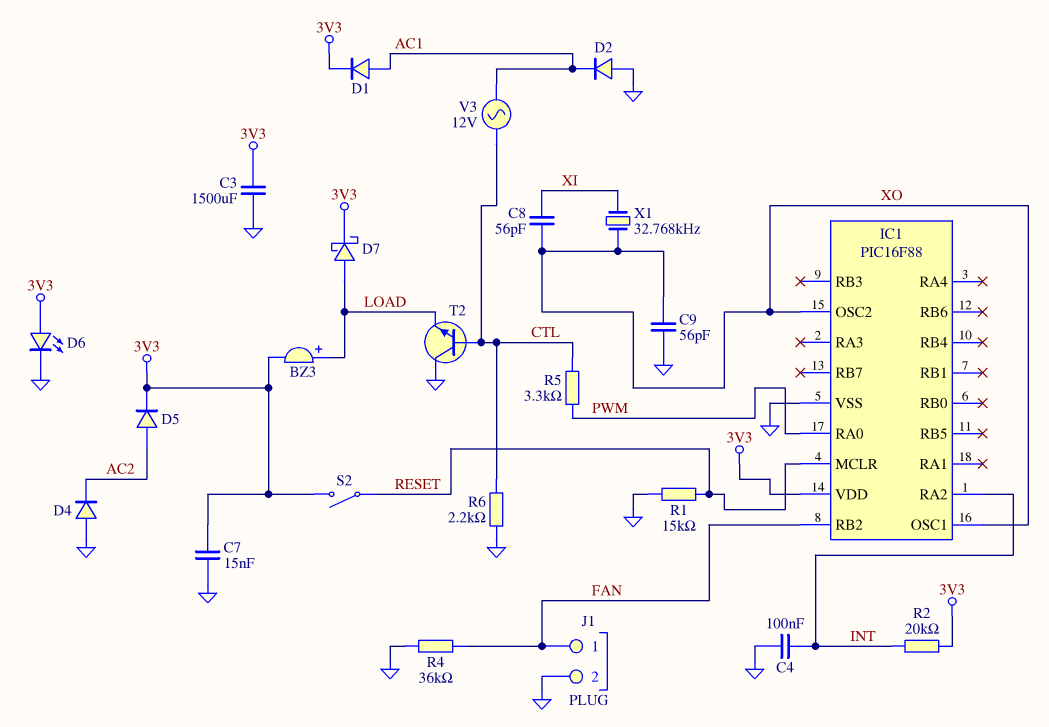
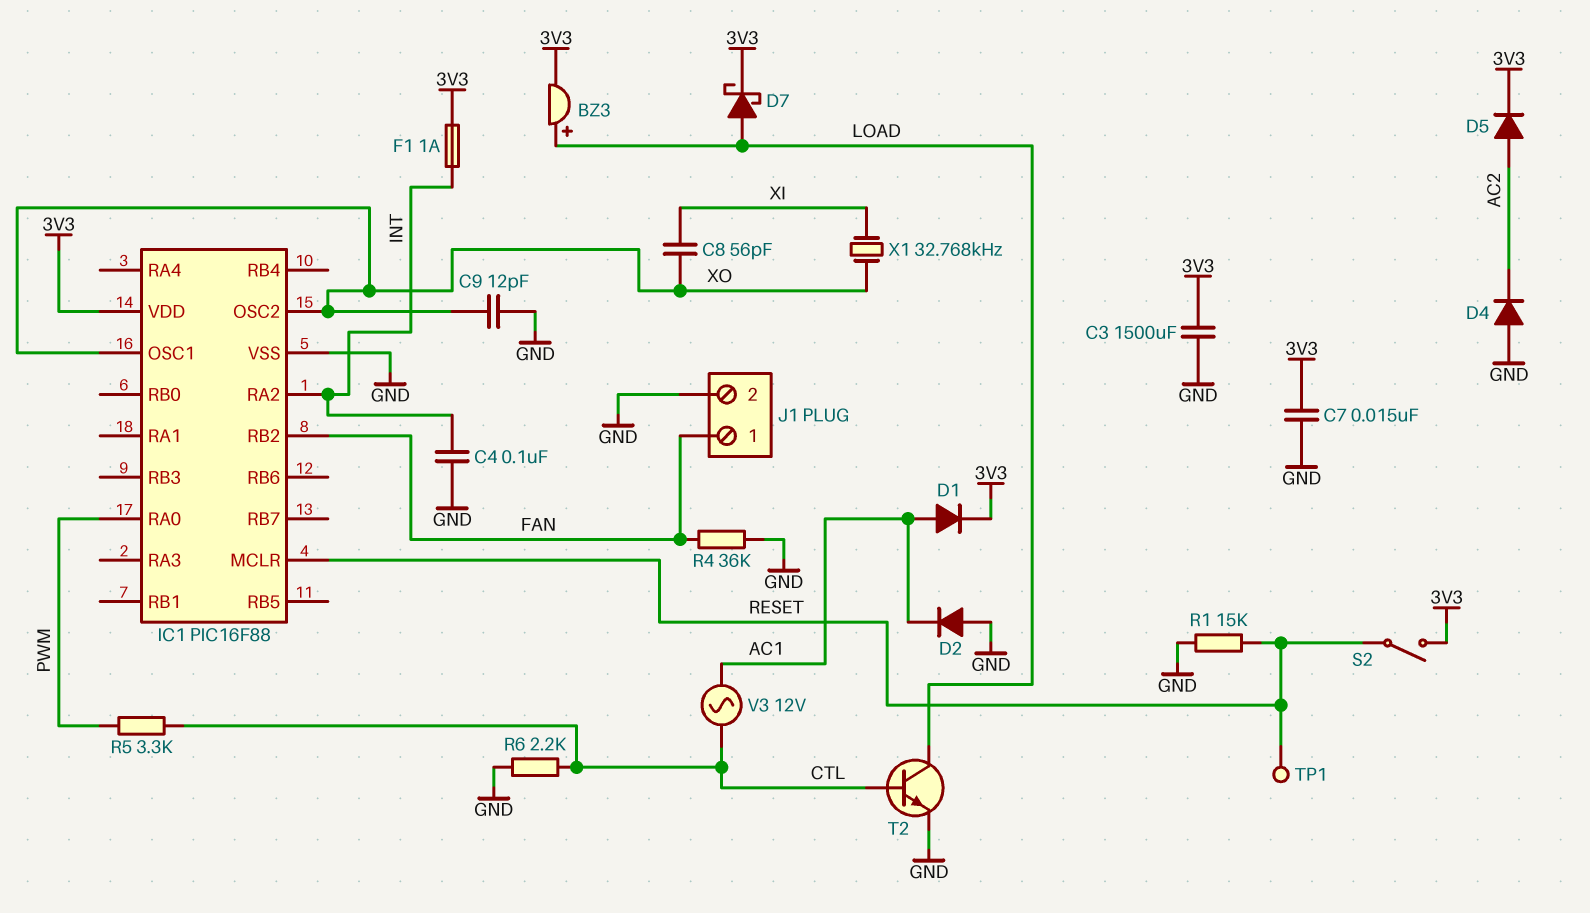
C9: 56pF (GND, XO) -> 12pF (GND, XO)
D6: LED (A 3V3, K GND) -> none
F1: none -> 1A (3V3, INT)
R2: 20k (3V3, INT) -> none
T2: NPN (B CTL, C GND, E LOAD) -> NPN (B CTL, C LOAD, E GND)
TP1: none -> test point (RESET)

